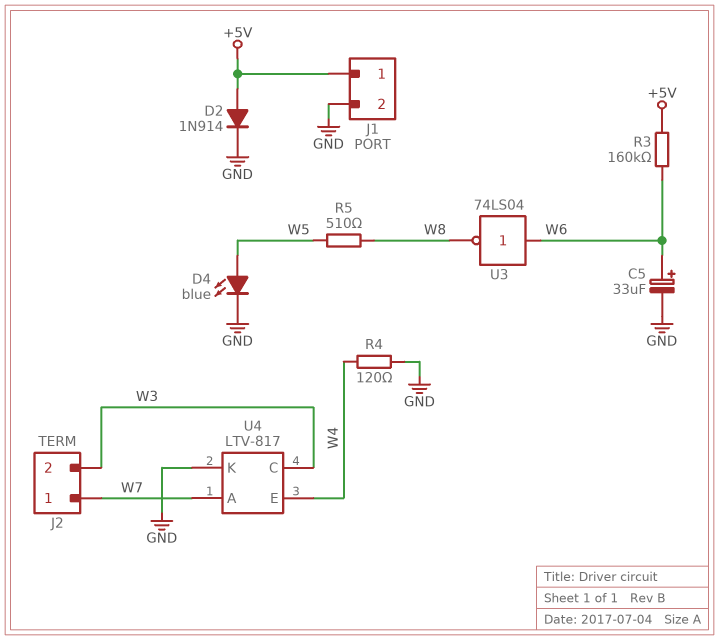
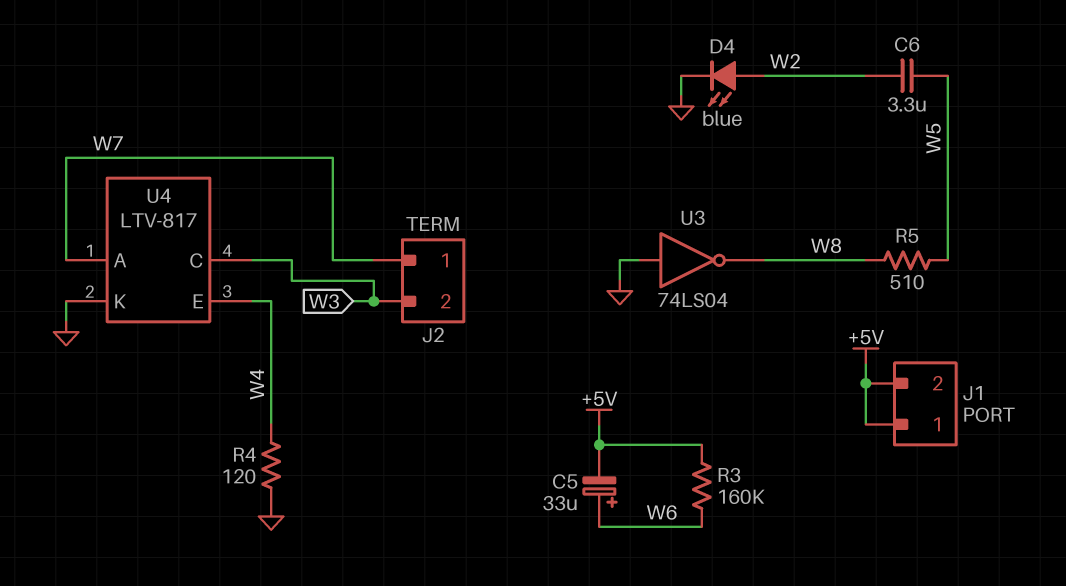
C5: 33uF (plus W6, minus GND) -> 33uF (plus W6, minus +5V)
C6: none -> 3.3uF (W2, W5)
D2: diode 1N914 (A +5V, K GND) -> none
D4: LED blue (A W5, K GND) -> LED blue (A W2, K GND)
J1 pin 2: GND -> +5V
U3: NOT 74LS04 (in W6, out W8) -> NOT 74LS04 (in GND, out W8)

